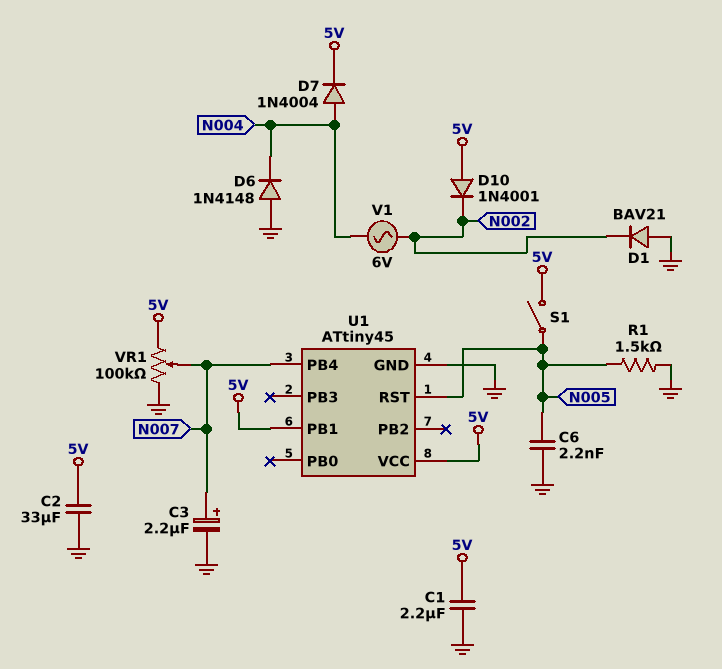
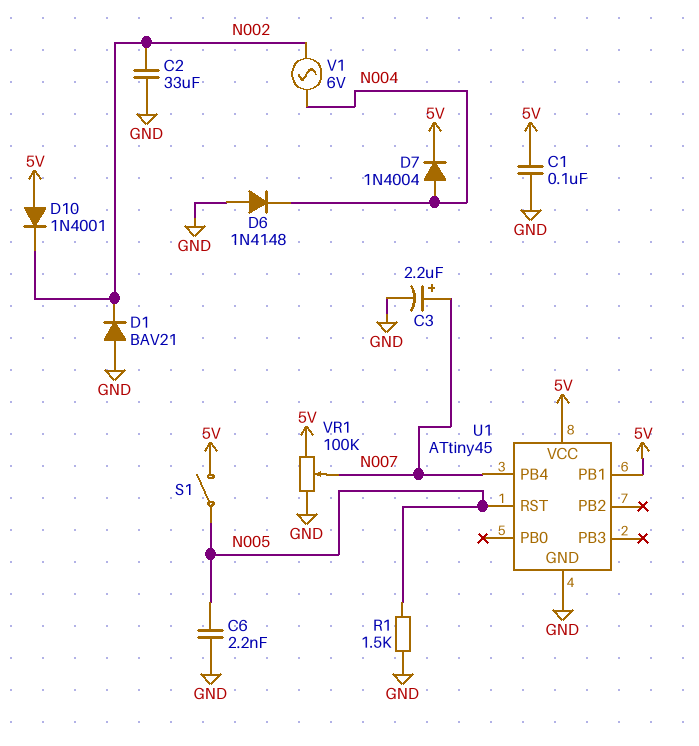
C1: 2.2uF (5V, GND) -> 100nF (5V, GND)
C2: 33uF (5V, GND) -> 33uF (GND, N002)

